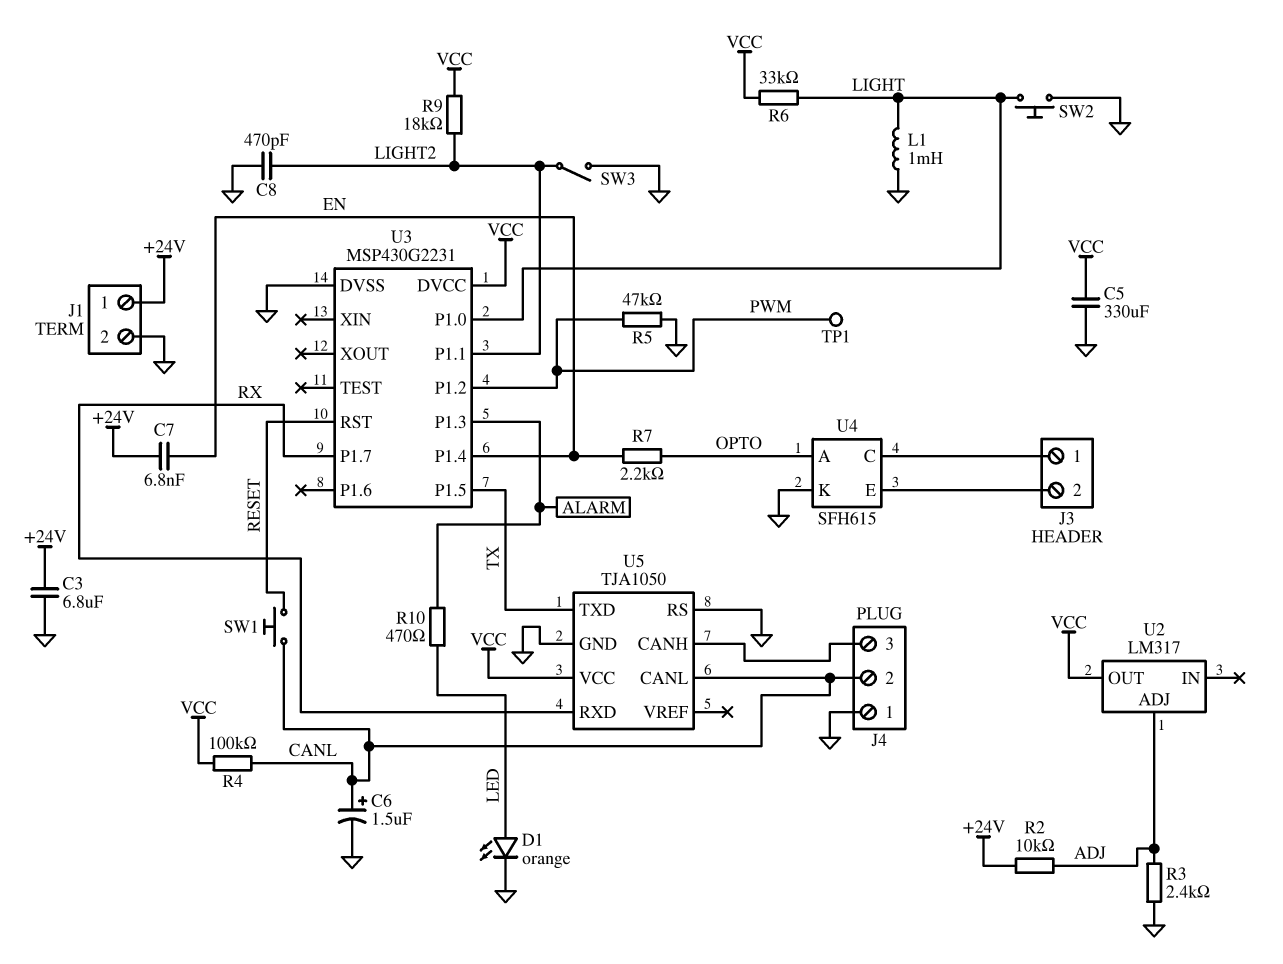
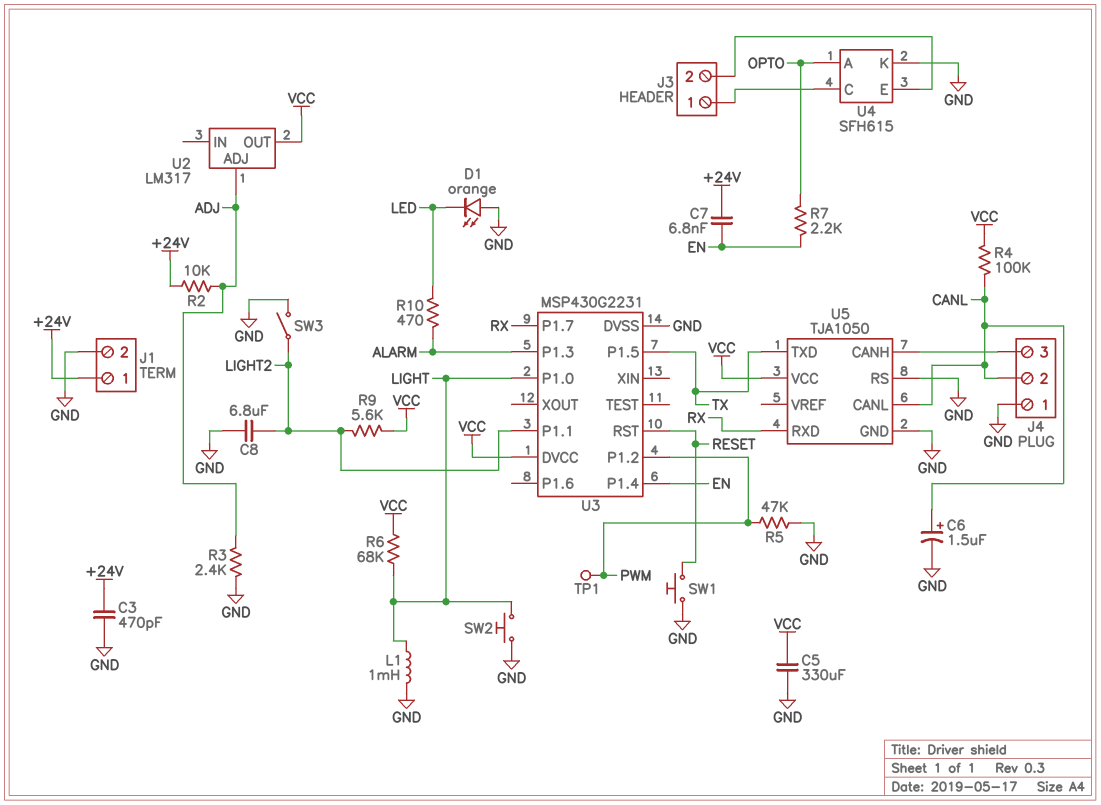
C3: 6.8uF (+24V, GND) -> 470pF (+24V, GND)
C8: 470pF (GND, LIGHT2) -> 6.8uF (GND, LIGHT2)
D1: LED orange (A LED, K GND) -> LED orange (A GND, K LED)
R6: 33k (LIGHT, VCC) -> 68k (LIGHT, VCC)
R9: 18k (LIGHT2, VCC) -> 5.6k (LIGHT2, VCC)
SW1: button (CANL, RESET) -> button (GND, RESET)

